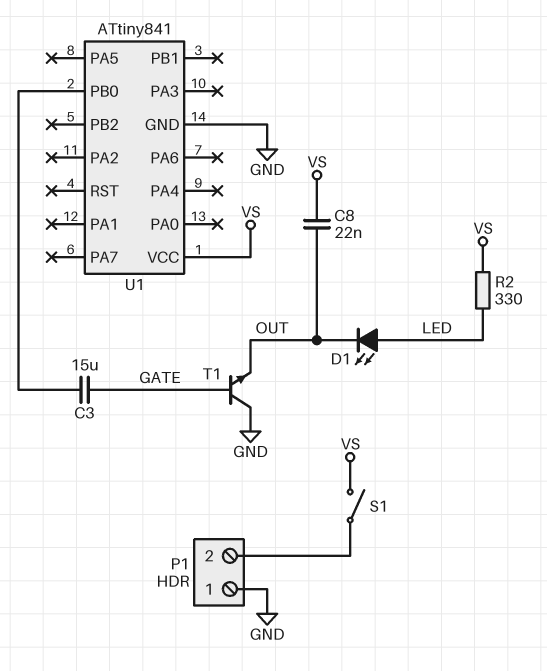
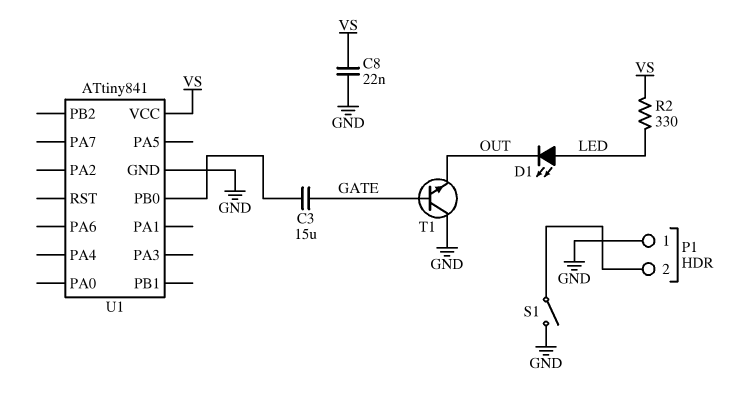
C8: 22nF (OUT, VS) -> 22nF (GND, VS)
S1: switch (P1/2, VS) -> switch (GND, P1/2)

